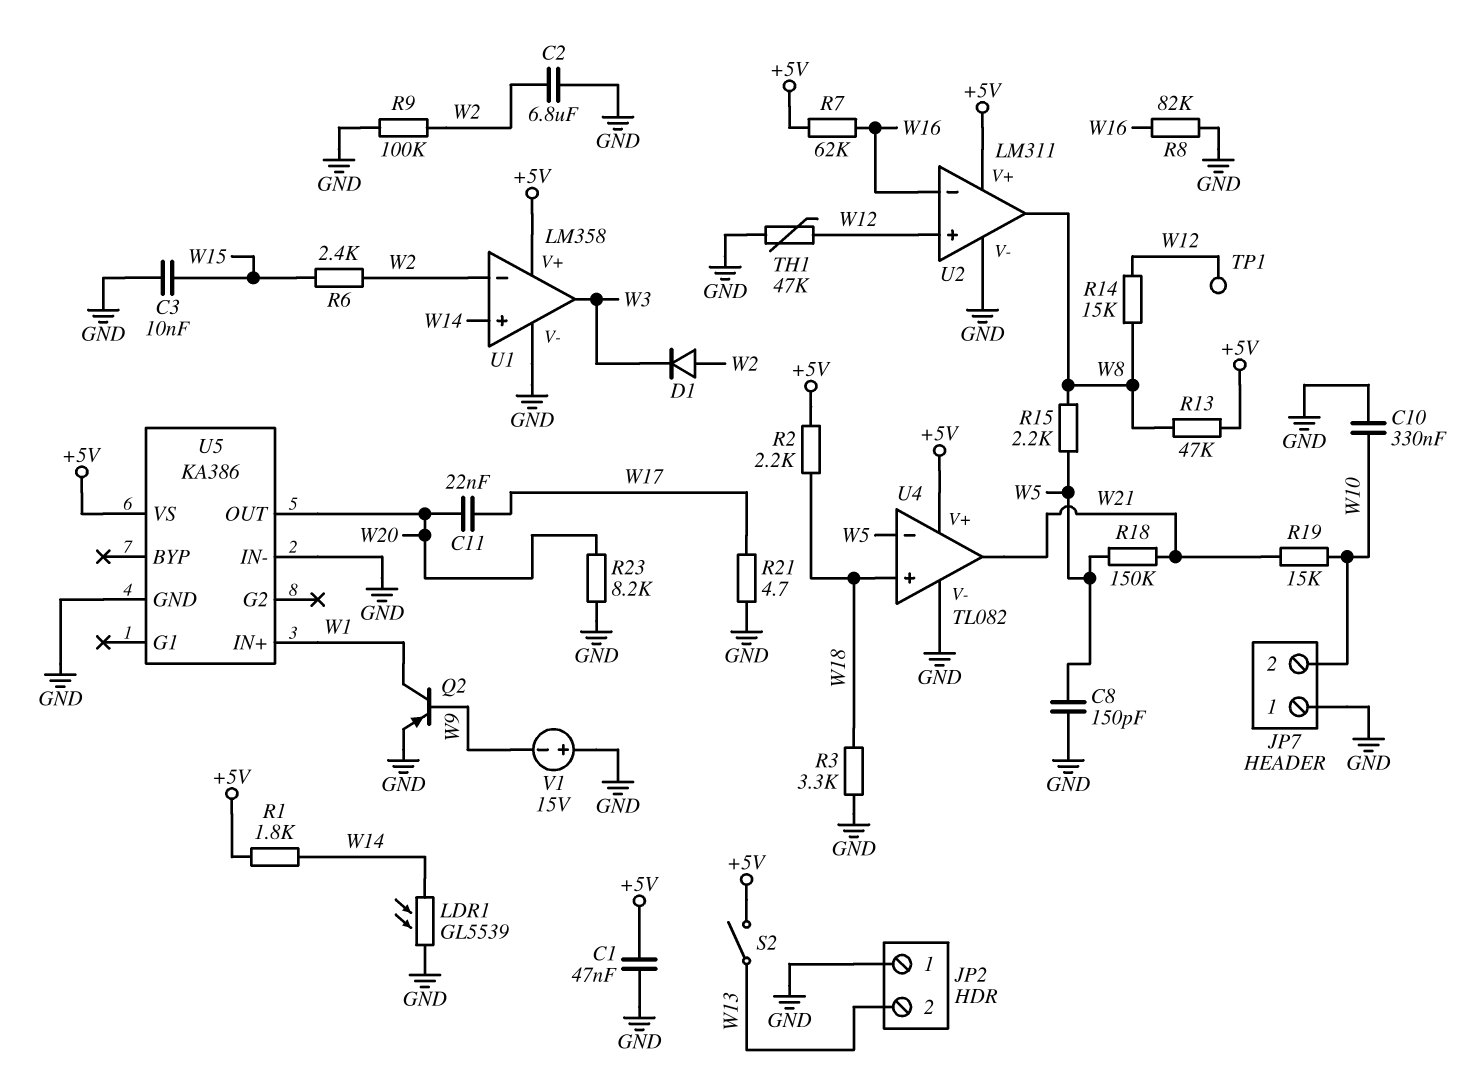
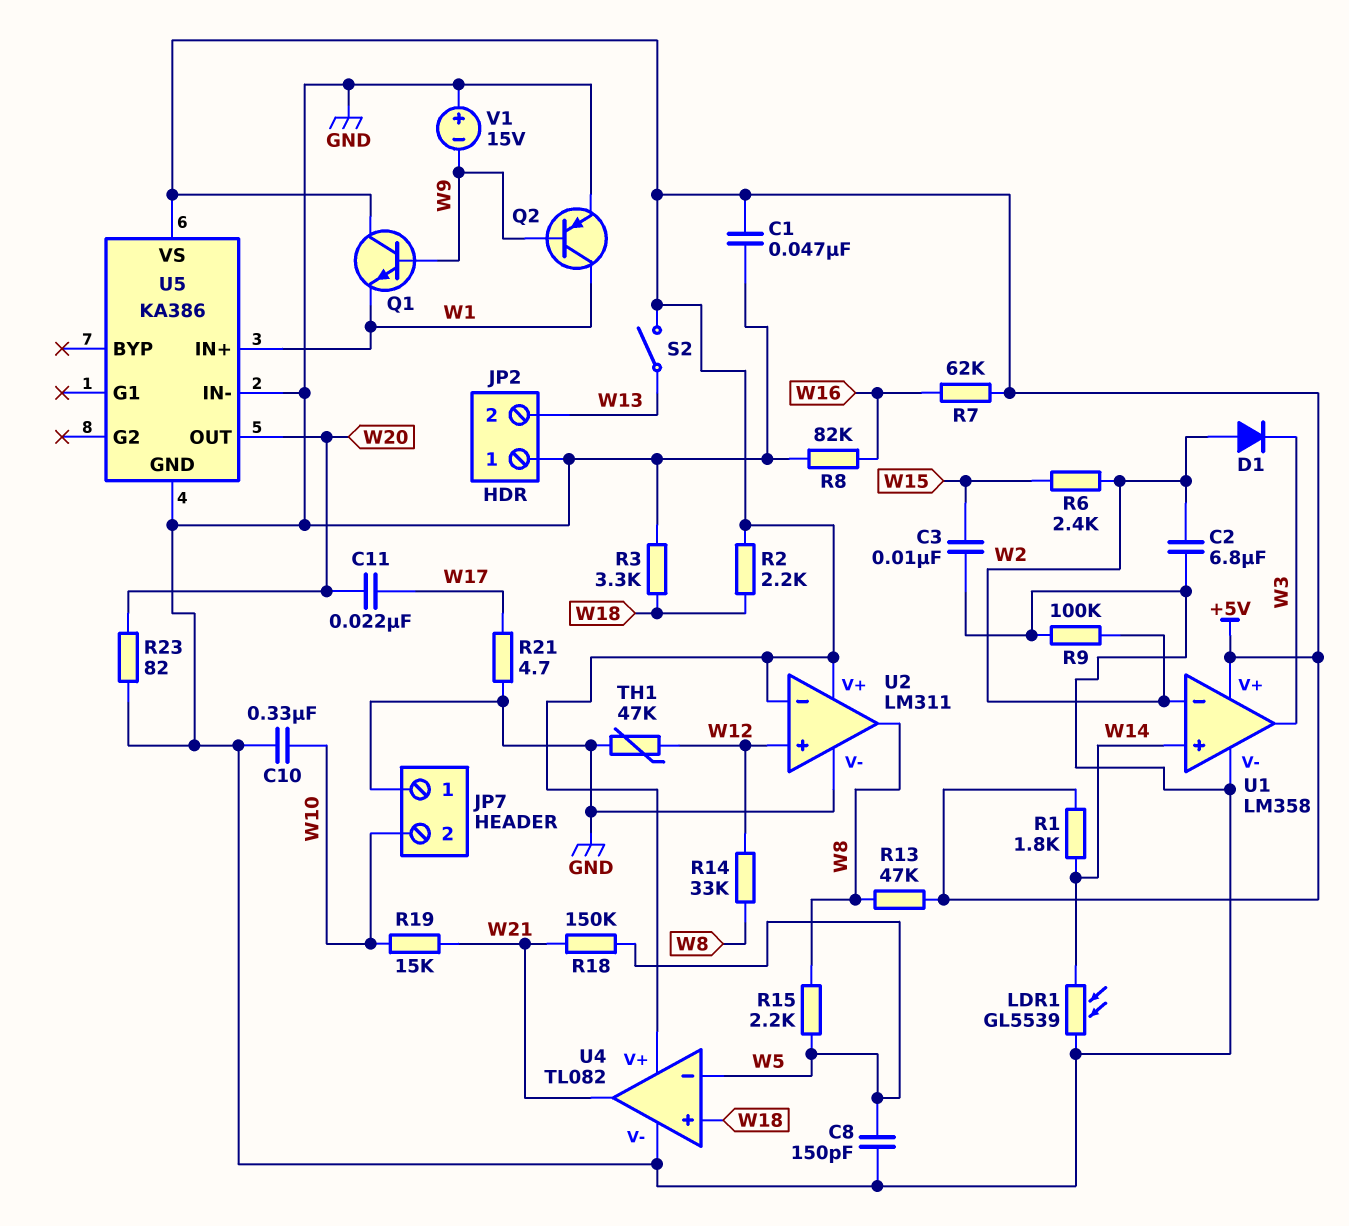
Q1: none -> NPN (B W9, C +5V, E W1)
R14: 15k (W8, W12) -> 33k (W8, W12)
R23: 8.2k (GND, W20) -> 82 (GND, W20)
TP1: test point (W12) -> none
U2 pin in-: W16 -> +5V

